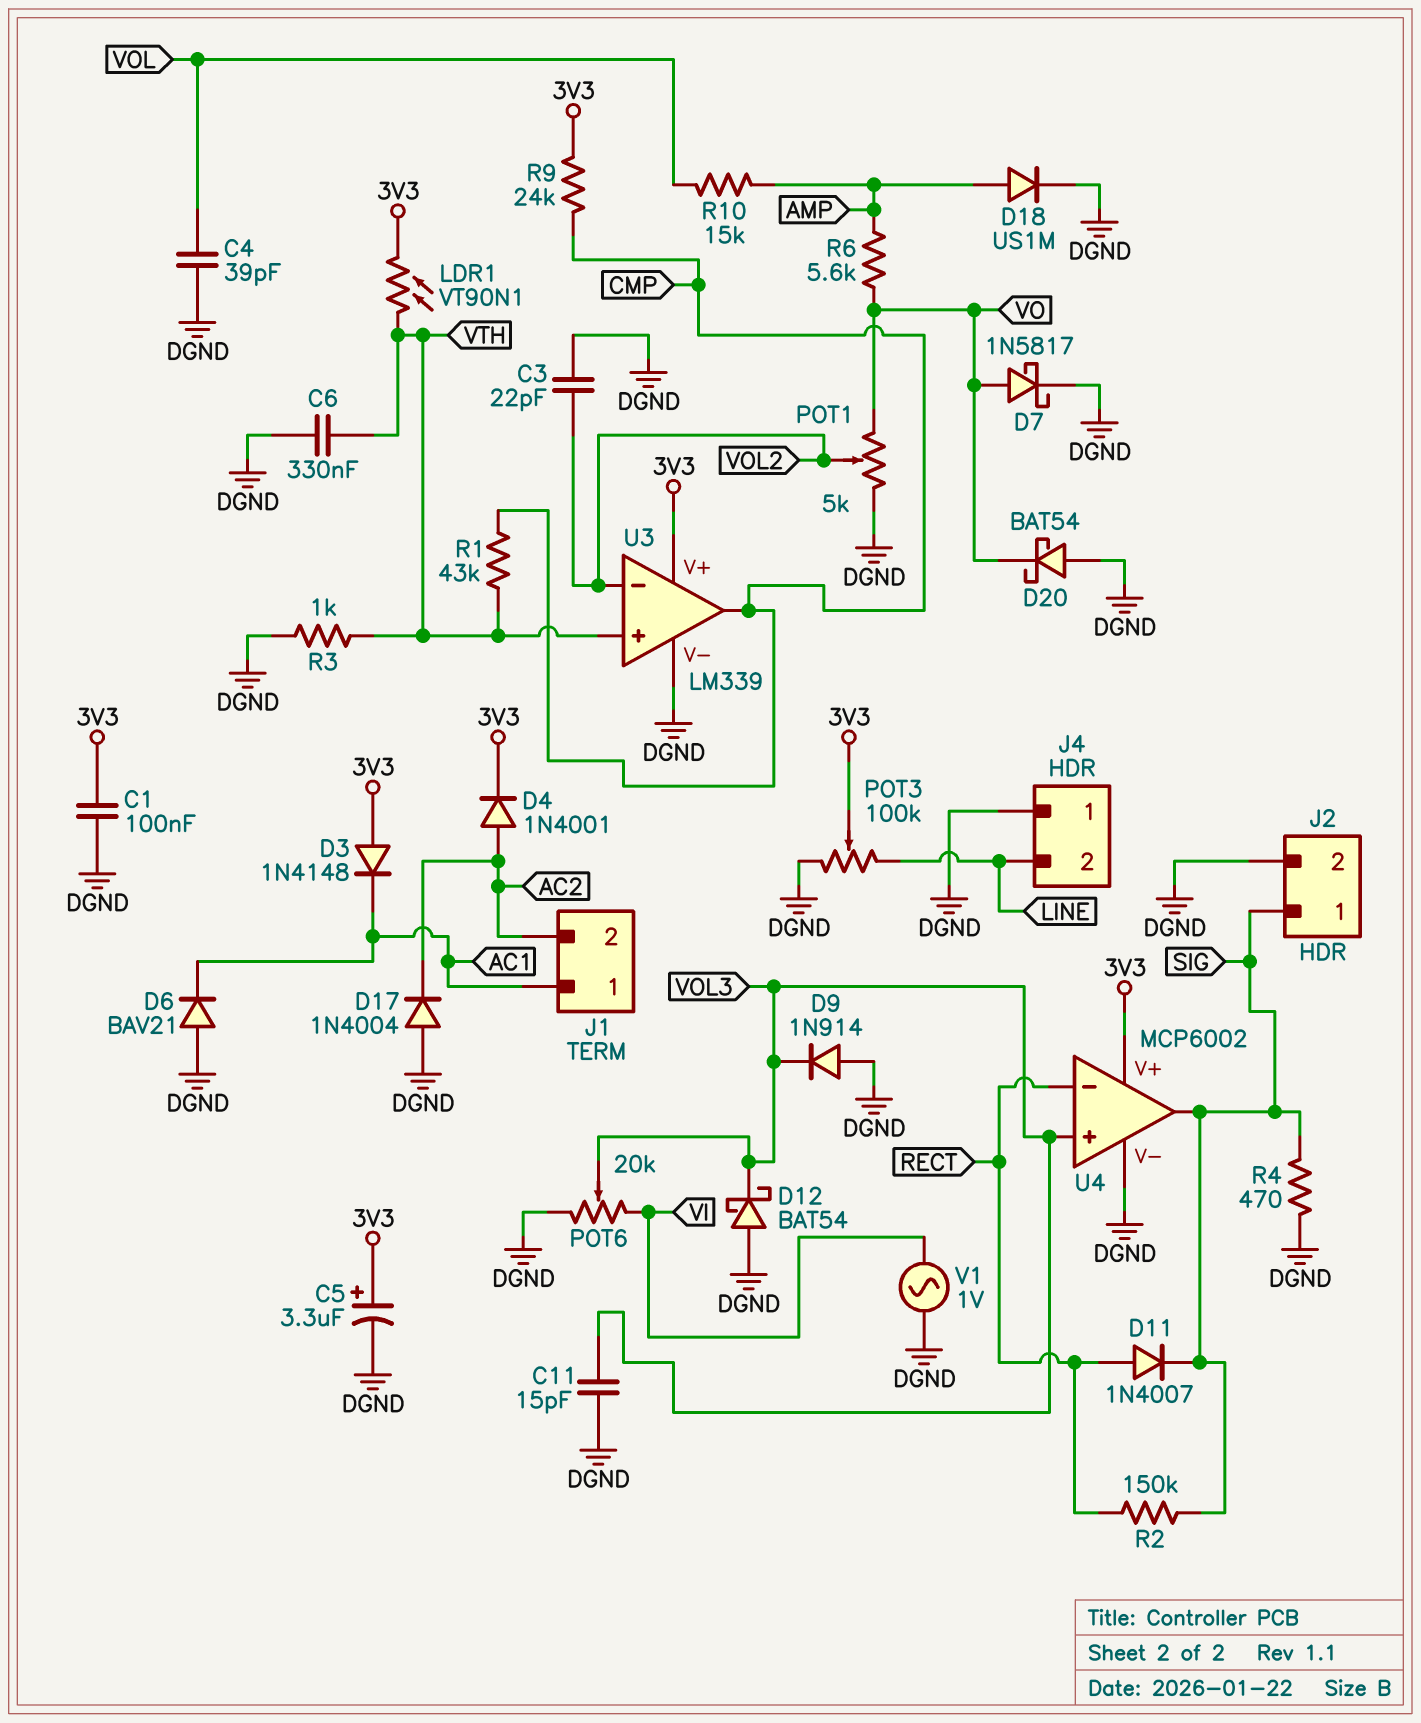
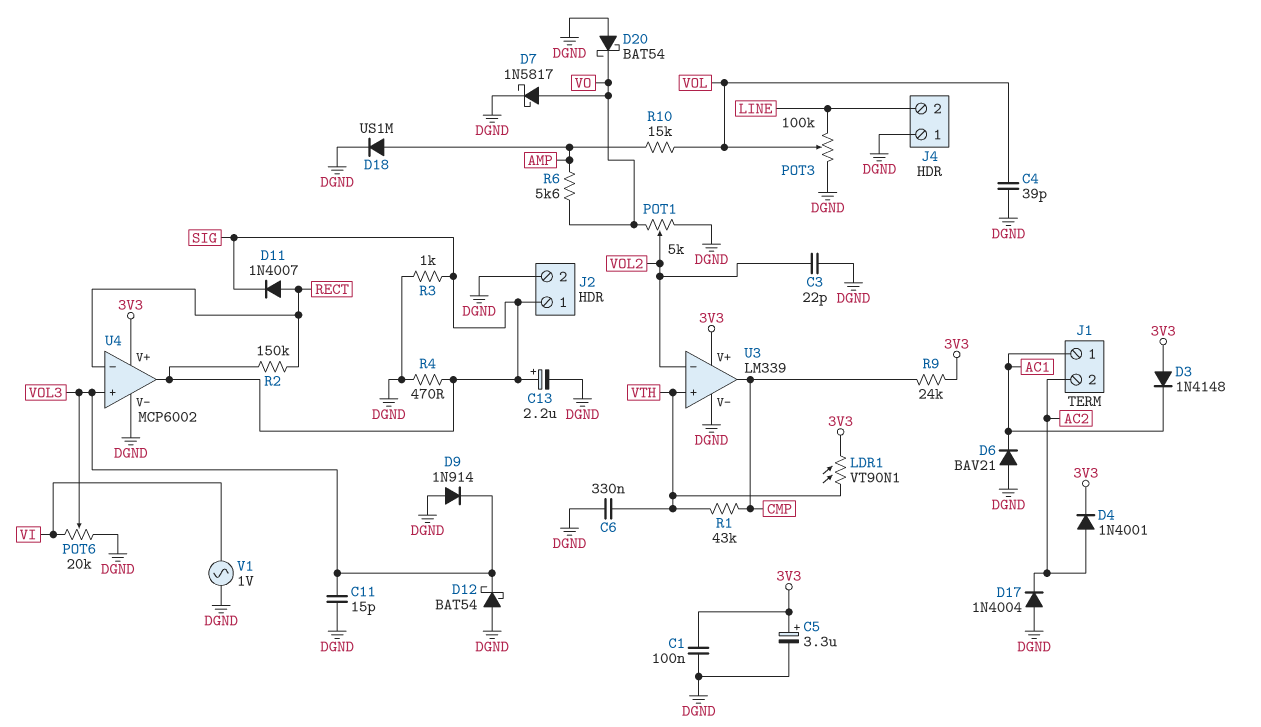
C13: none -> 2.2uF (plus SIG, minus DGND)
POT3: 100k (DGND, LINE, wiper 3V3) -> 100k (DGND, LINE, wiper VOL)
R3: 1k (DGND, VTH) -> 1k (DGND, SIG)

